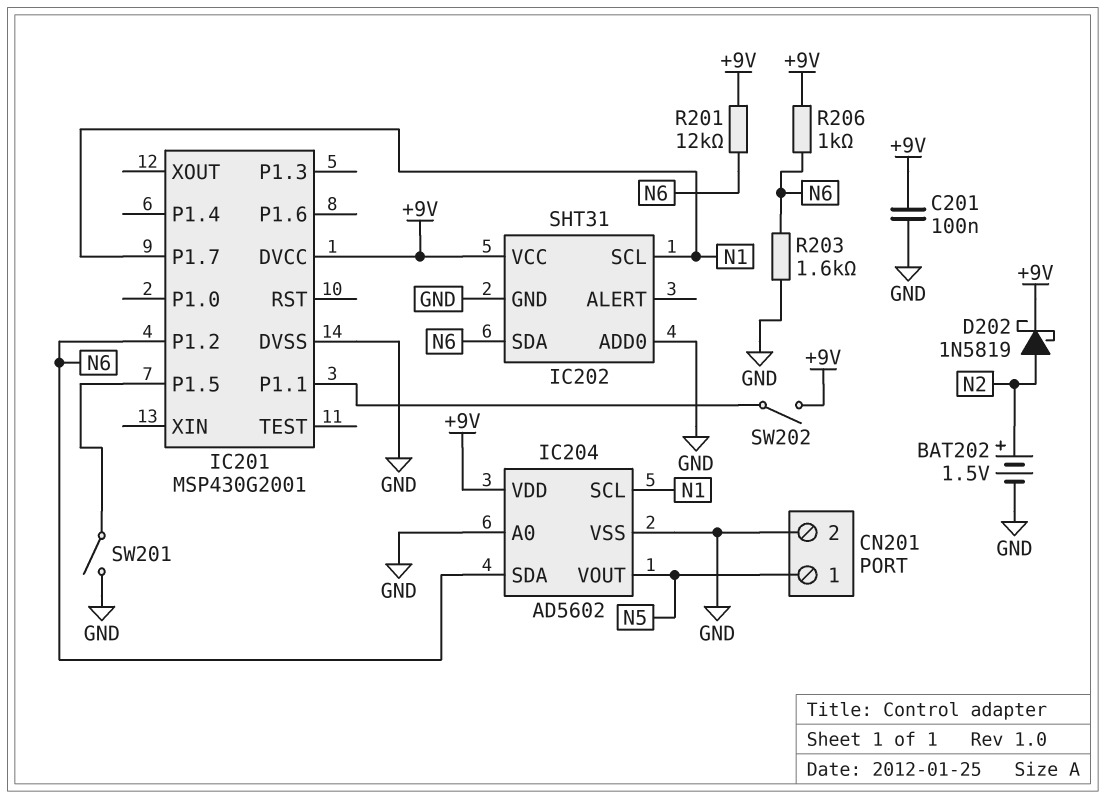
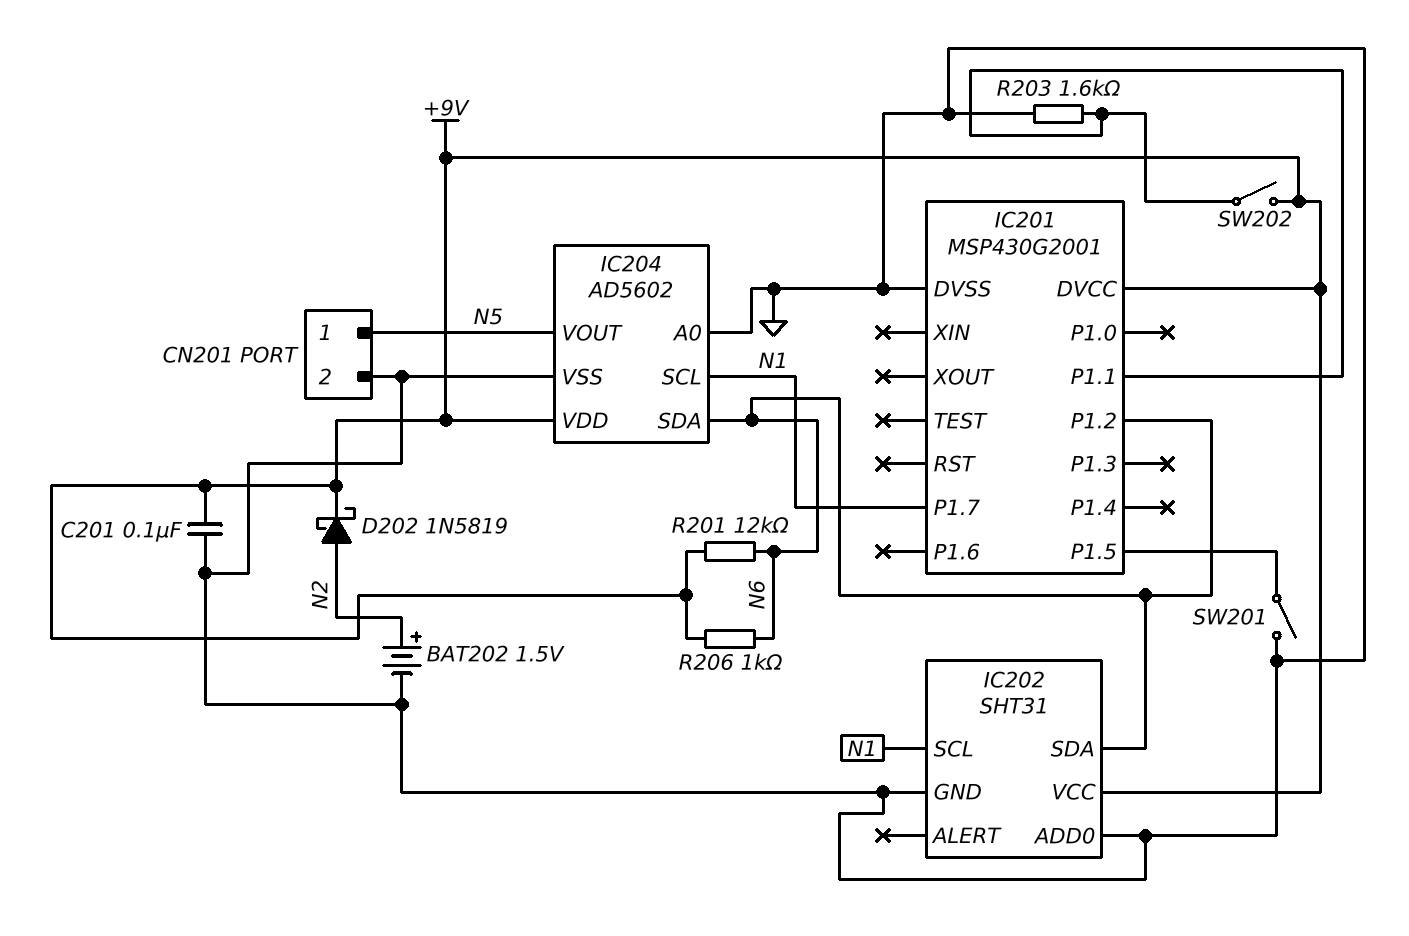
R203: 1.6k (GND, N6) -> 1.6k (GND, IC201/P1.1)

